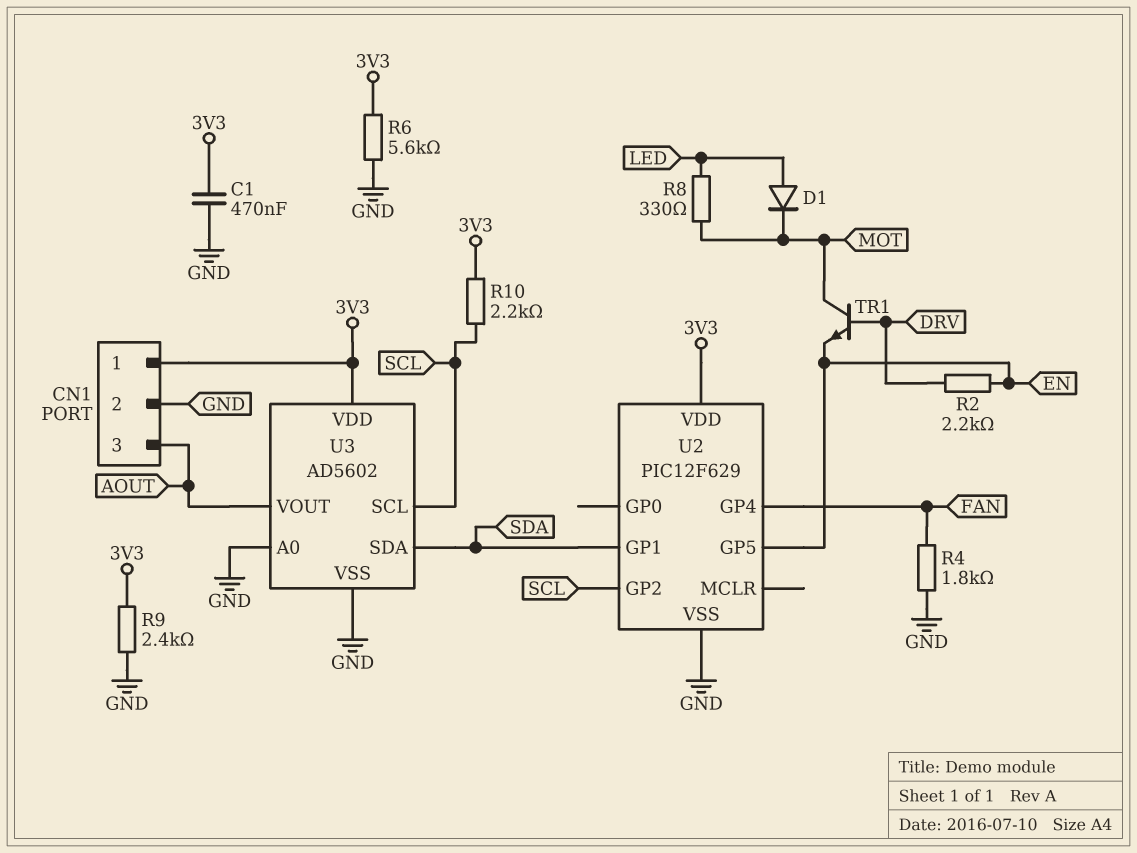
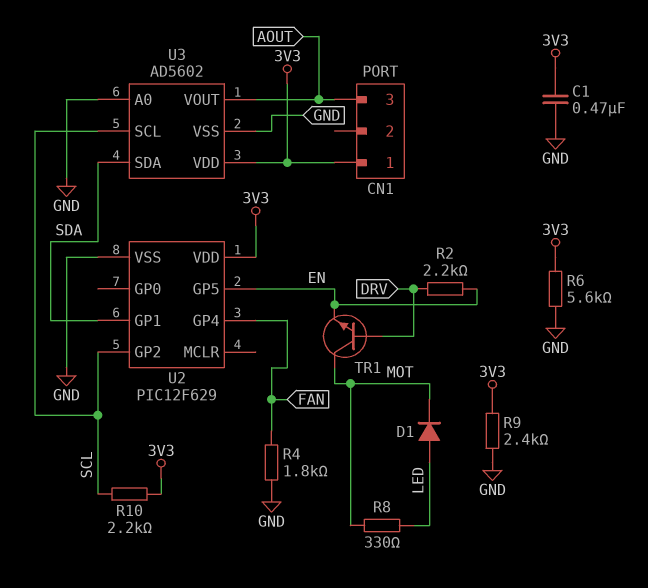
CN1 pin 2: GND -> none

